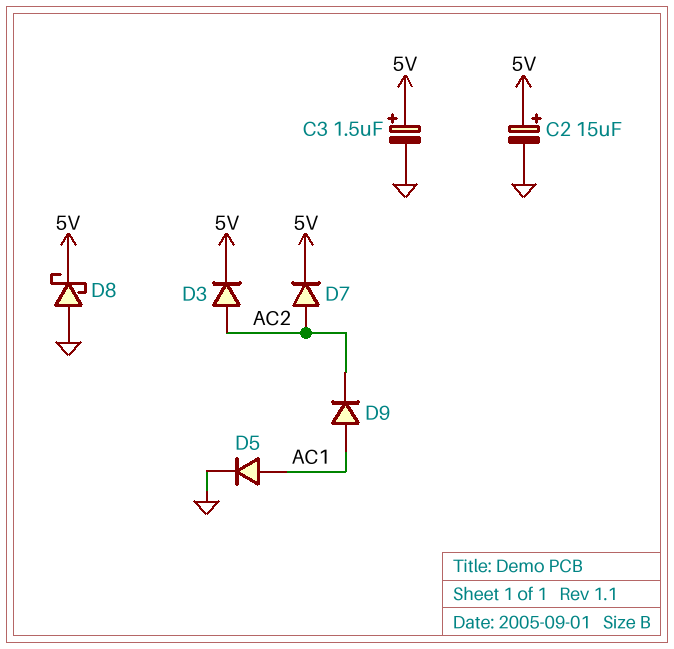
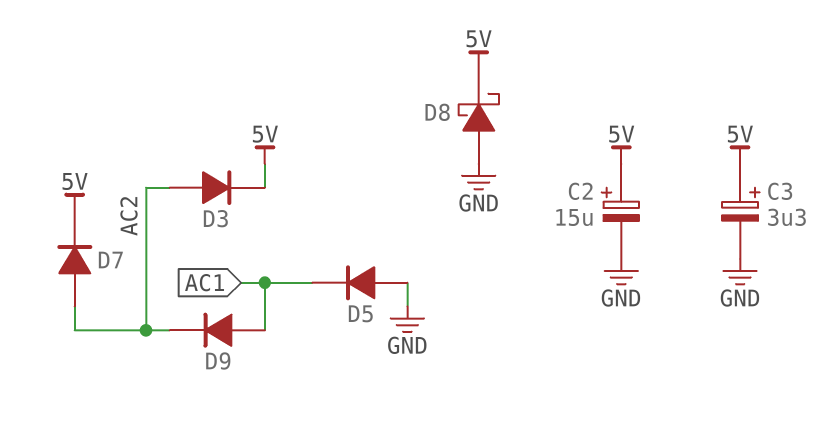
C3: 1.5uF (plus 5V, minus GND) -> 3.3uF (plus 5V, minus GND)
D5: diode (A AC1, K GND) -> diode (A GND, K AC1)

